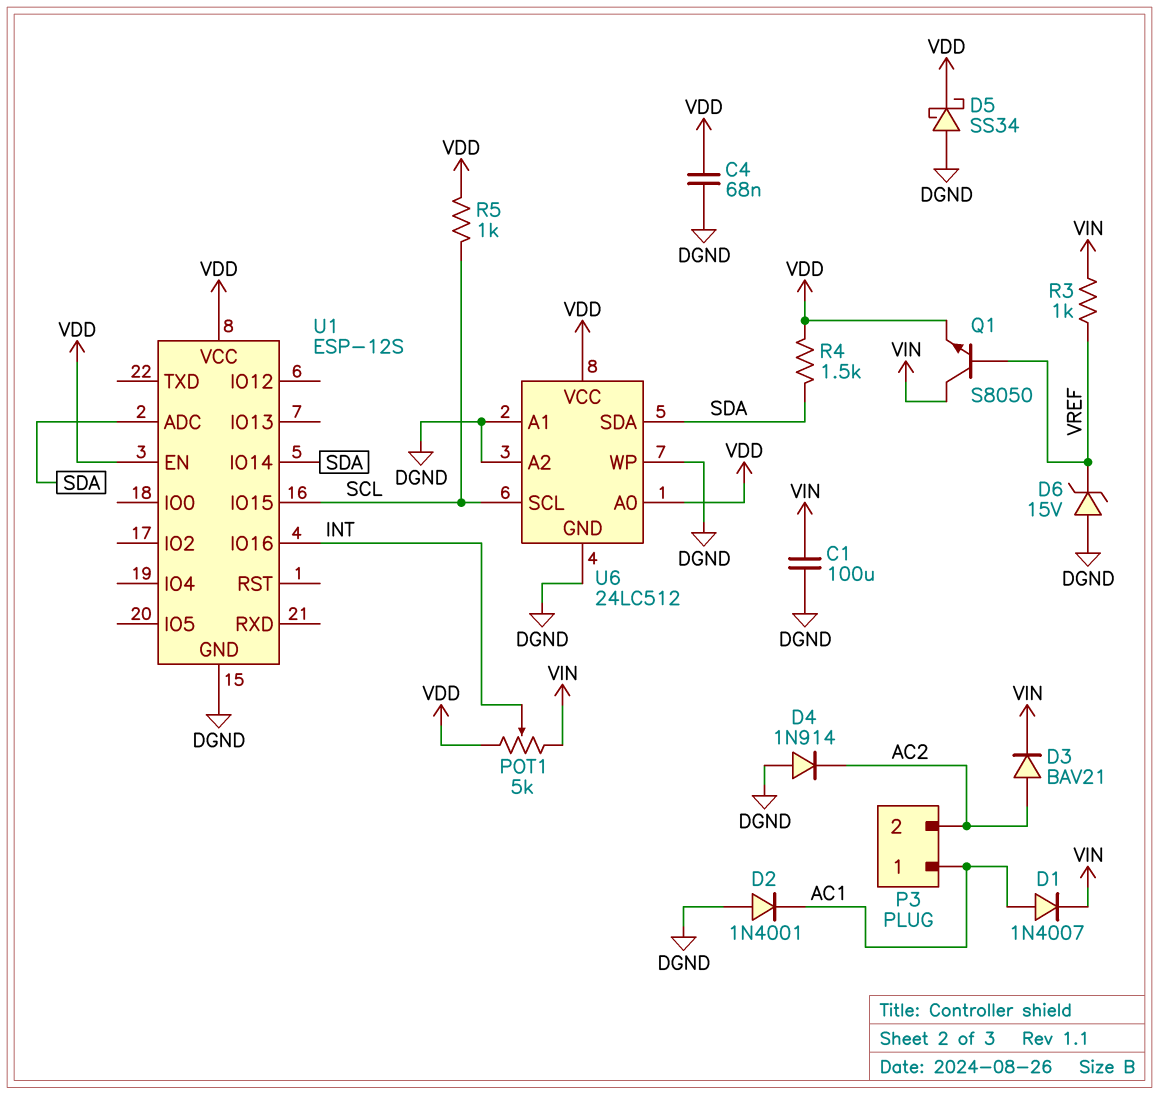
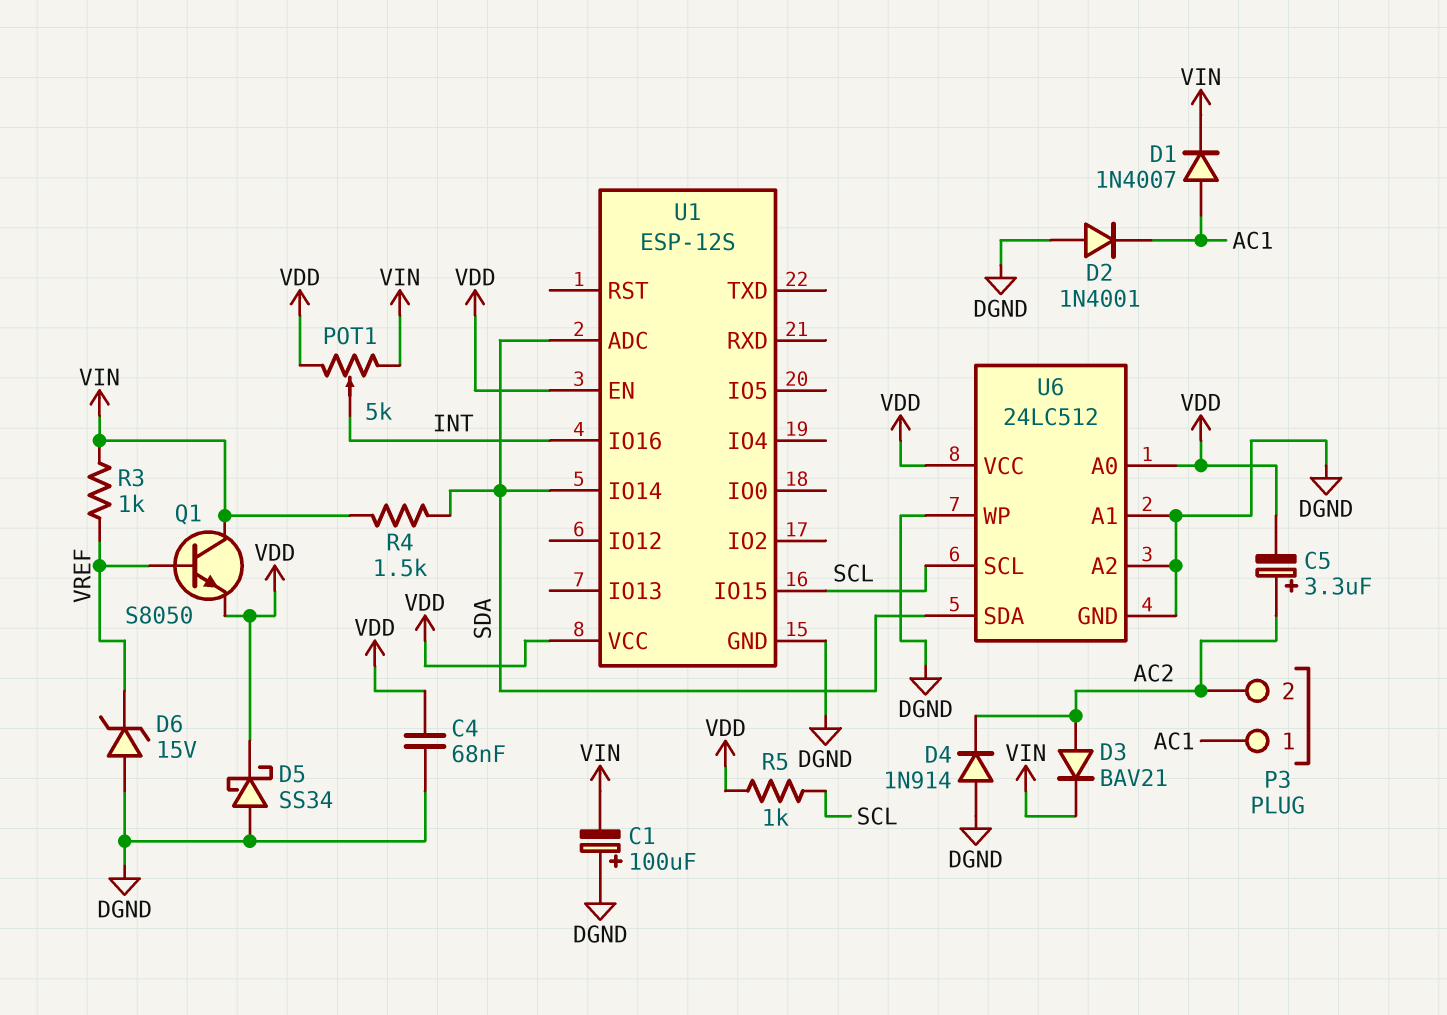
C1: 100uF (DGND, VIN) -> 100uF (plus DGND, minus VIN)
C5: none -> 3.3uF (plus AC2, minus VDD)
R4: 1.5k (SDA, VDD) -> 1.5k (SDA, VIN)

